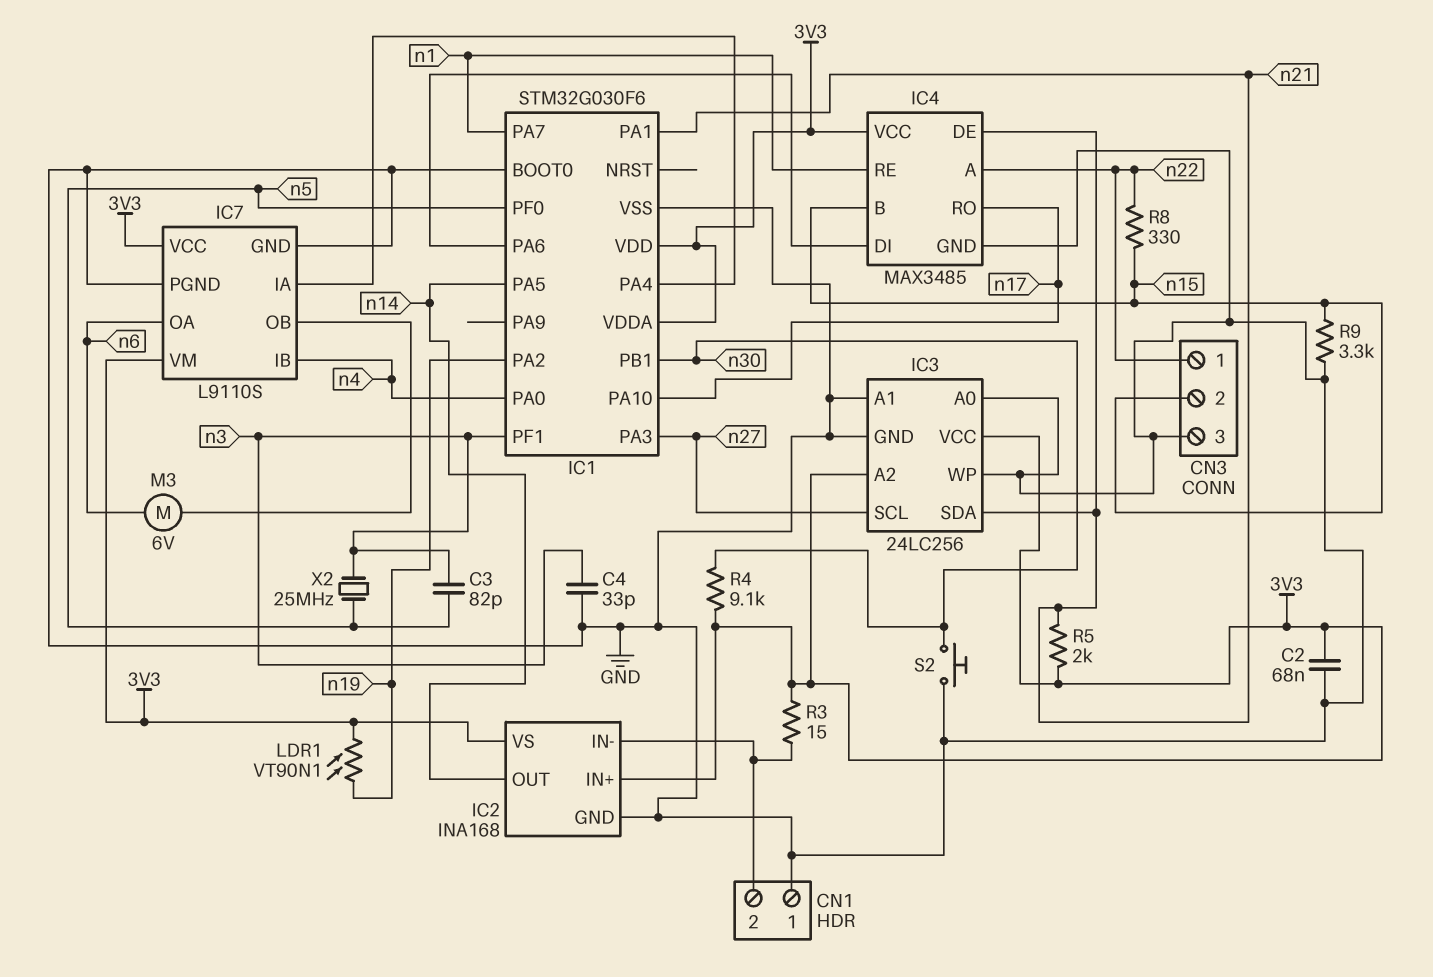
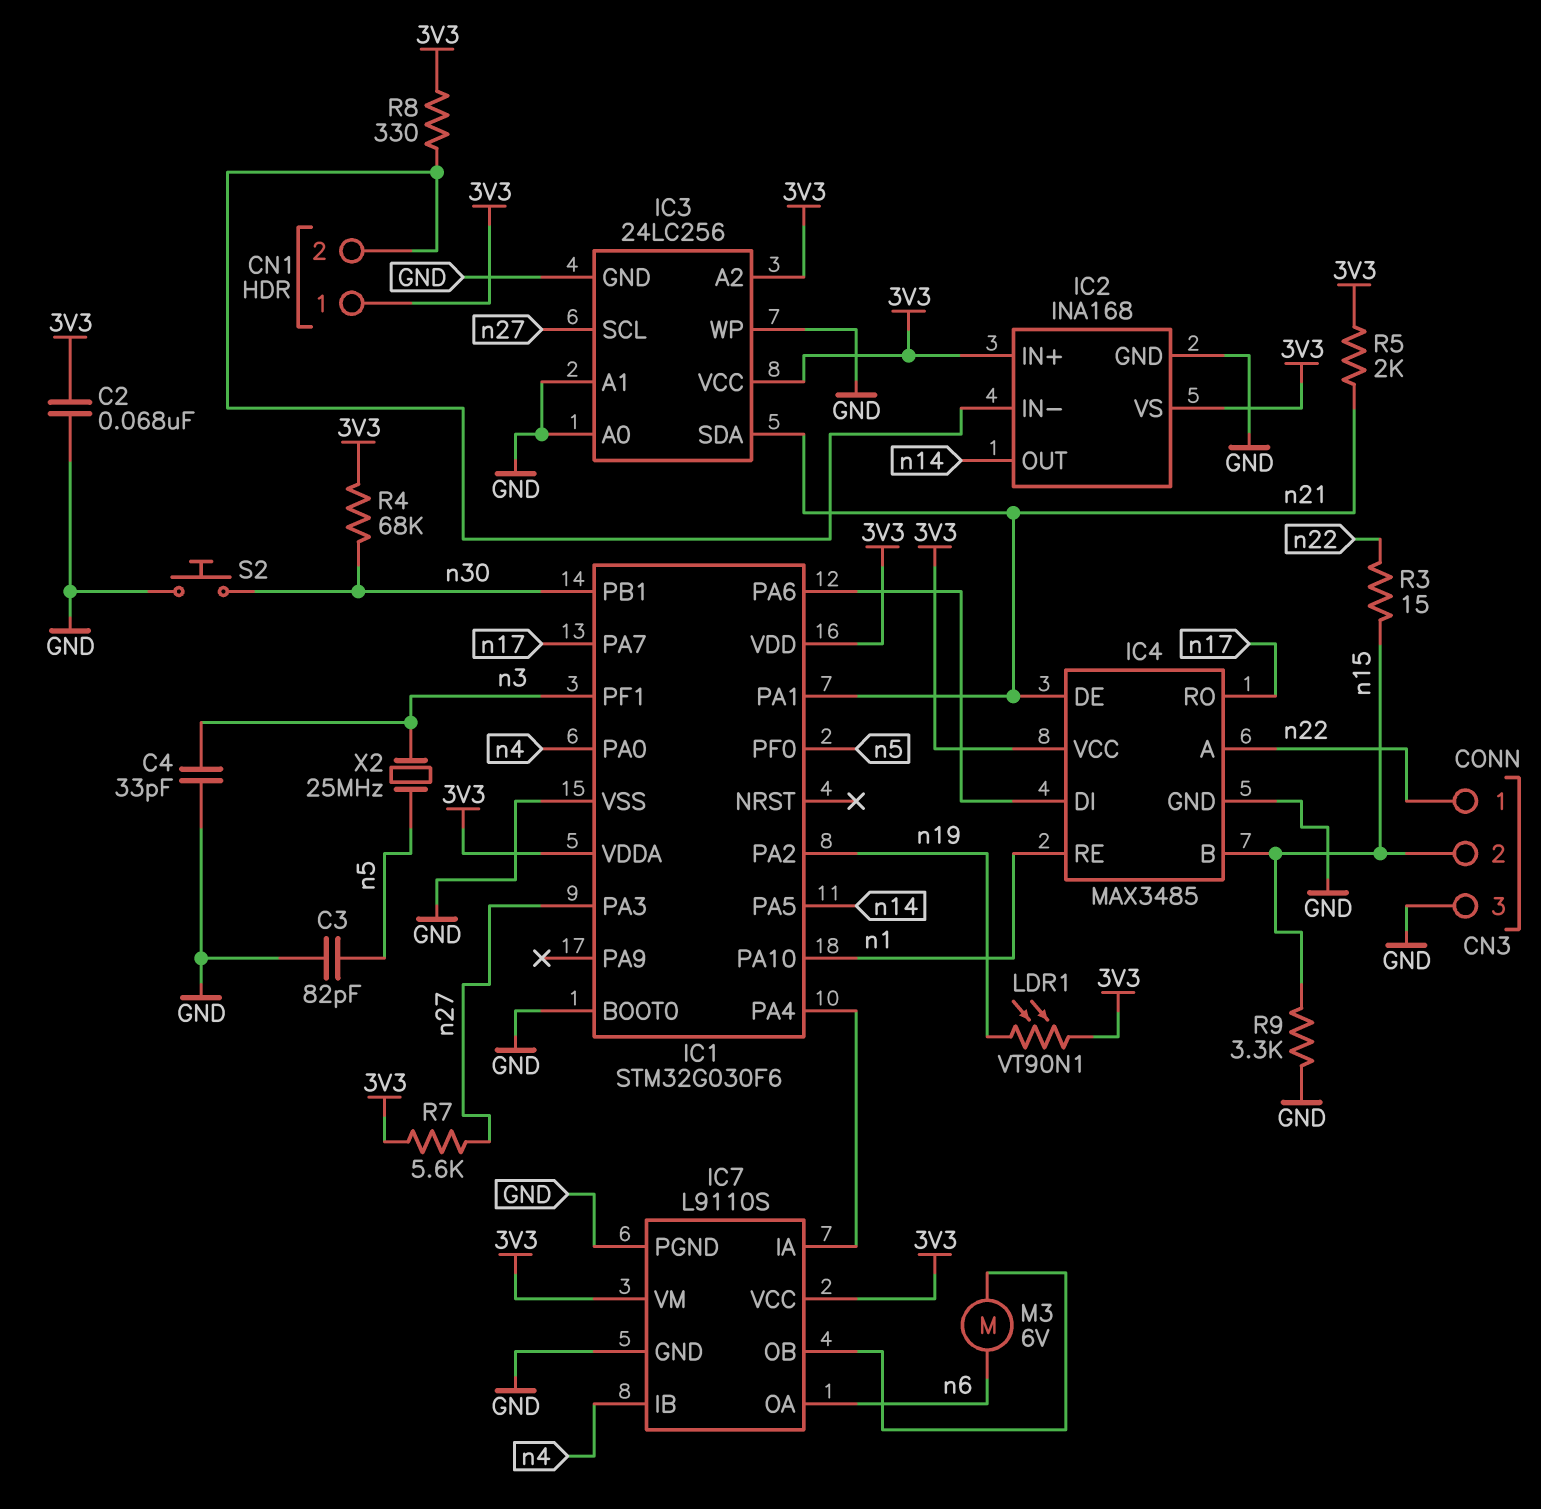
C3: 82pF (n3, n5) -> 82pF (GND, n5)
CN1 pin 1: GND -> 3V3
IC1 pin PA7: n1 -> n17
IC1 pin PA10: n17 -> n1
R3: 15 (3V3, CN1/2) -> 15 (n15, n22)
R4: 9.1k (3V3, n30) -> 68k (3V3, n30)
R7: none -> 5.6k (3V3, n27)
R8: 330 (n15, n22) -> 330 (3V3, CN1/2)

